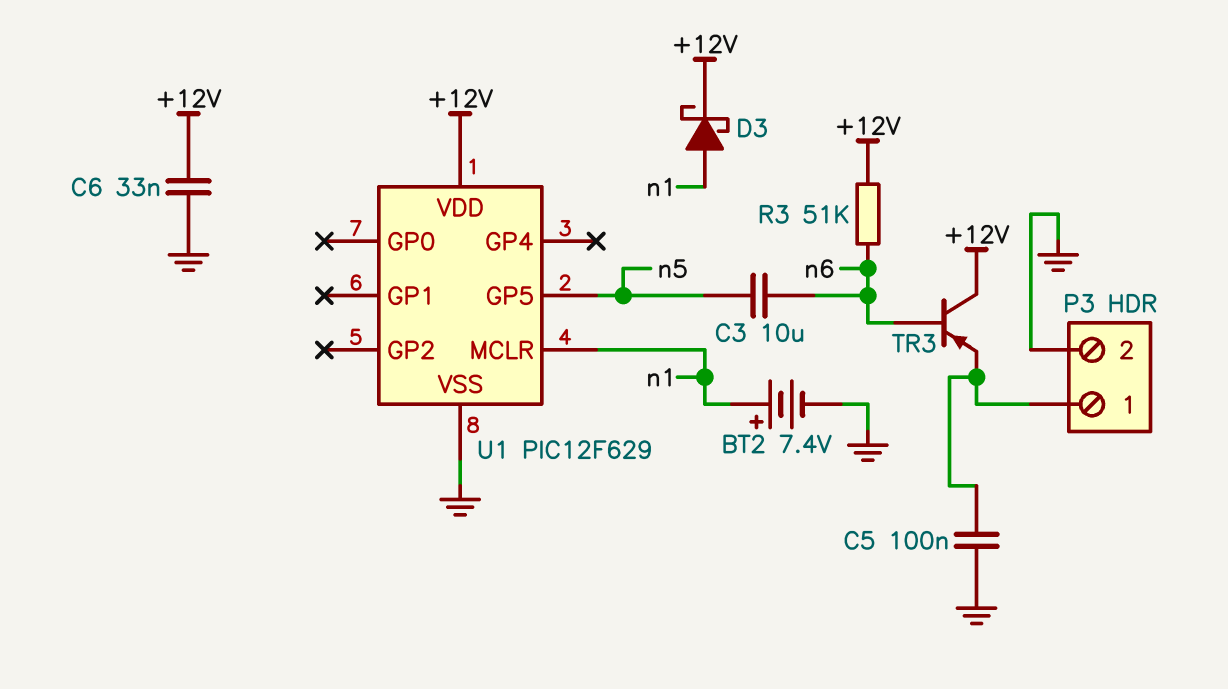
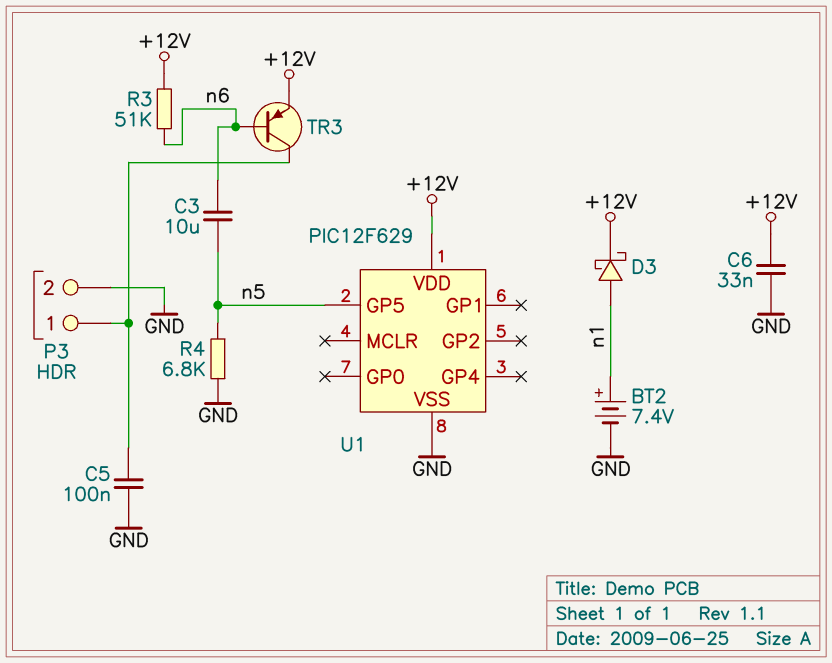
R4: none -> 6.8k (GND, n5)
TR3: PNP (B n6, C +12V, E P3/1) -> PNP (B n6, C P3/1, E +12V)
U1 pin MCLR: n1 -> none

